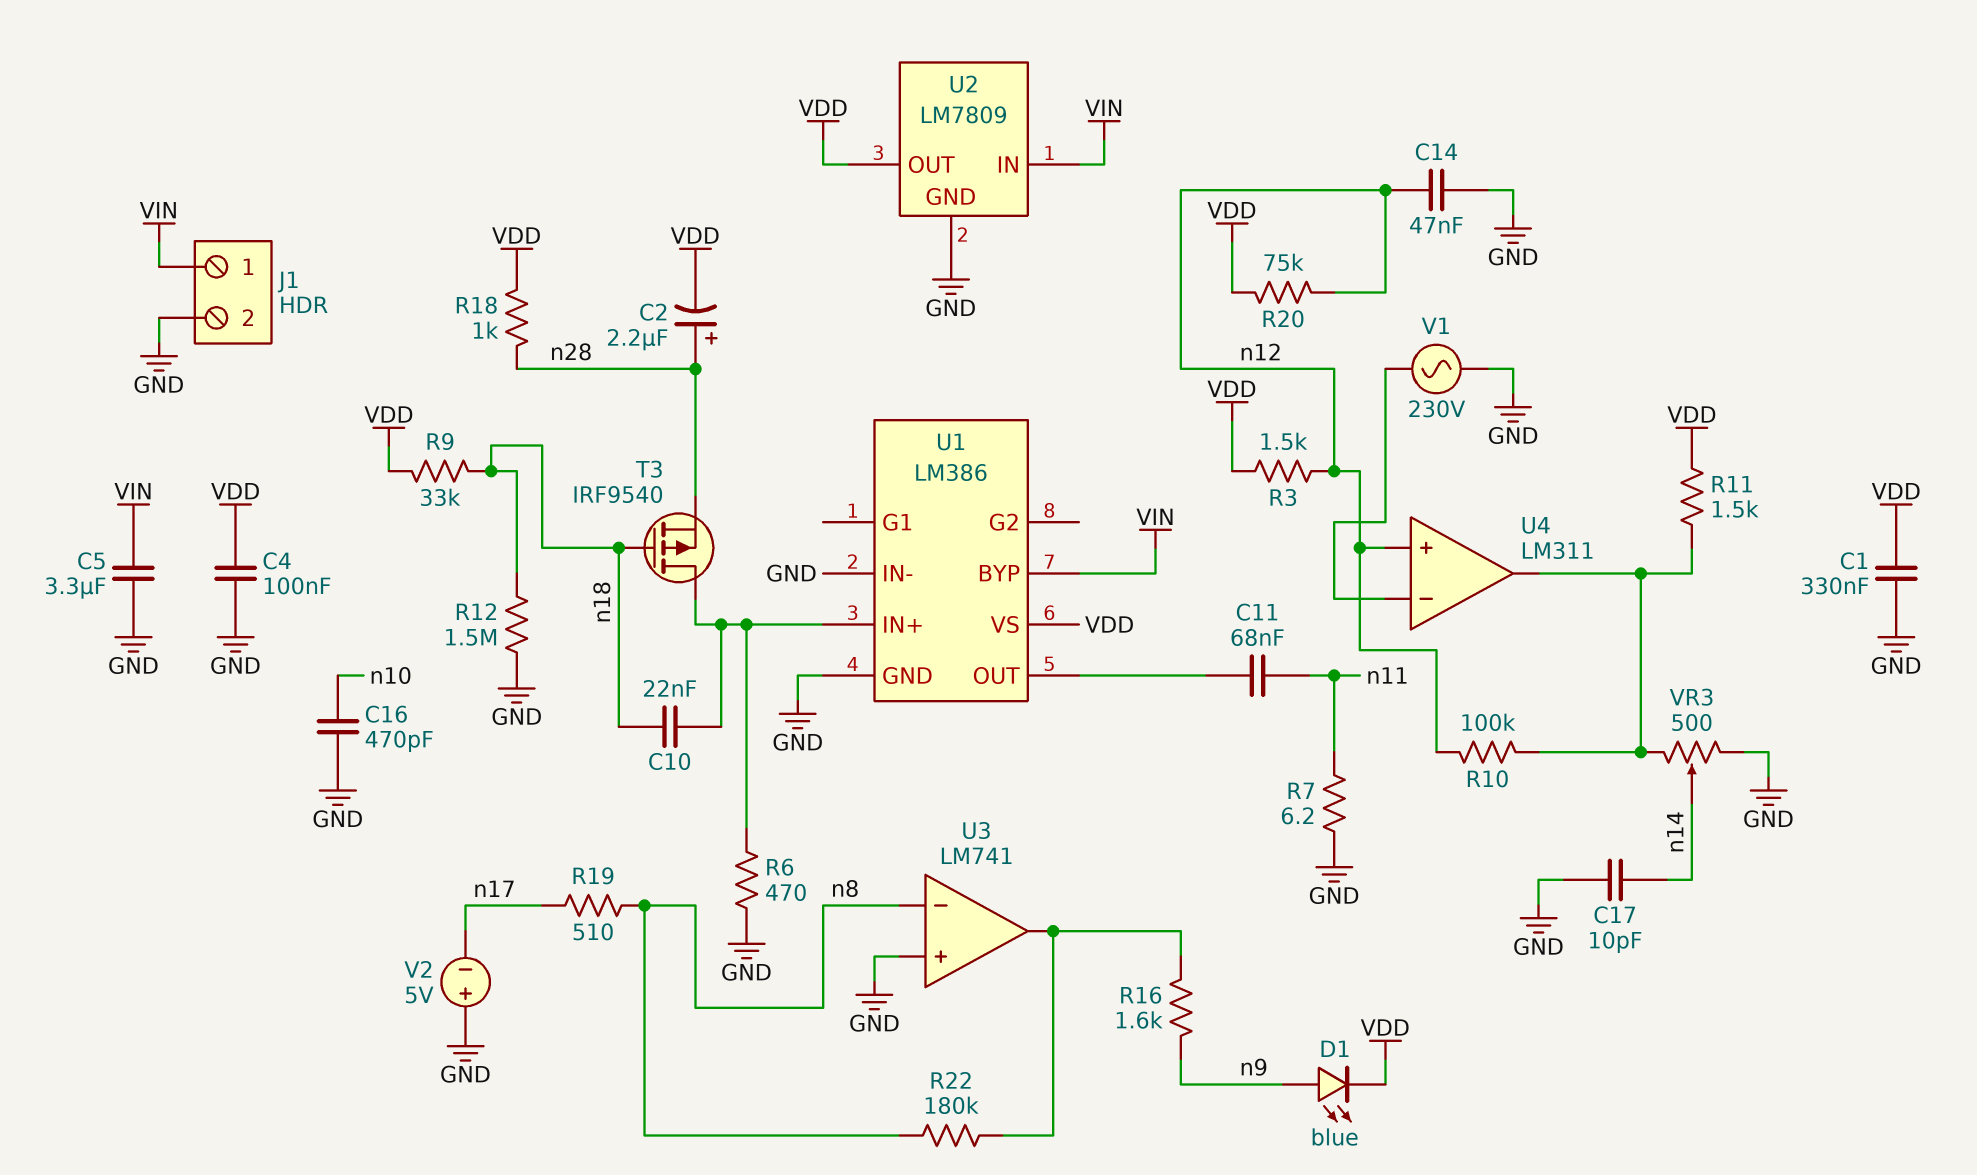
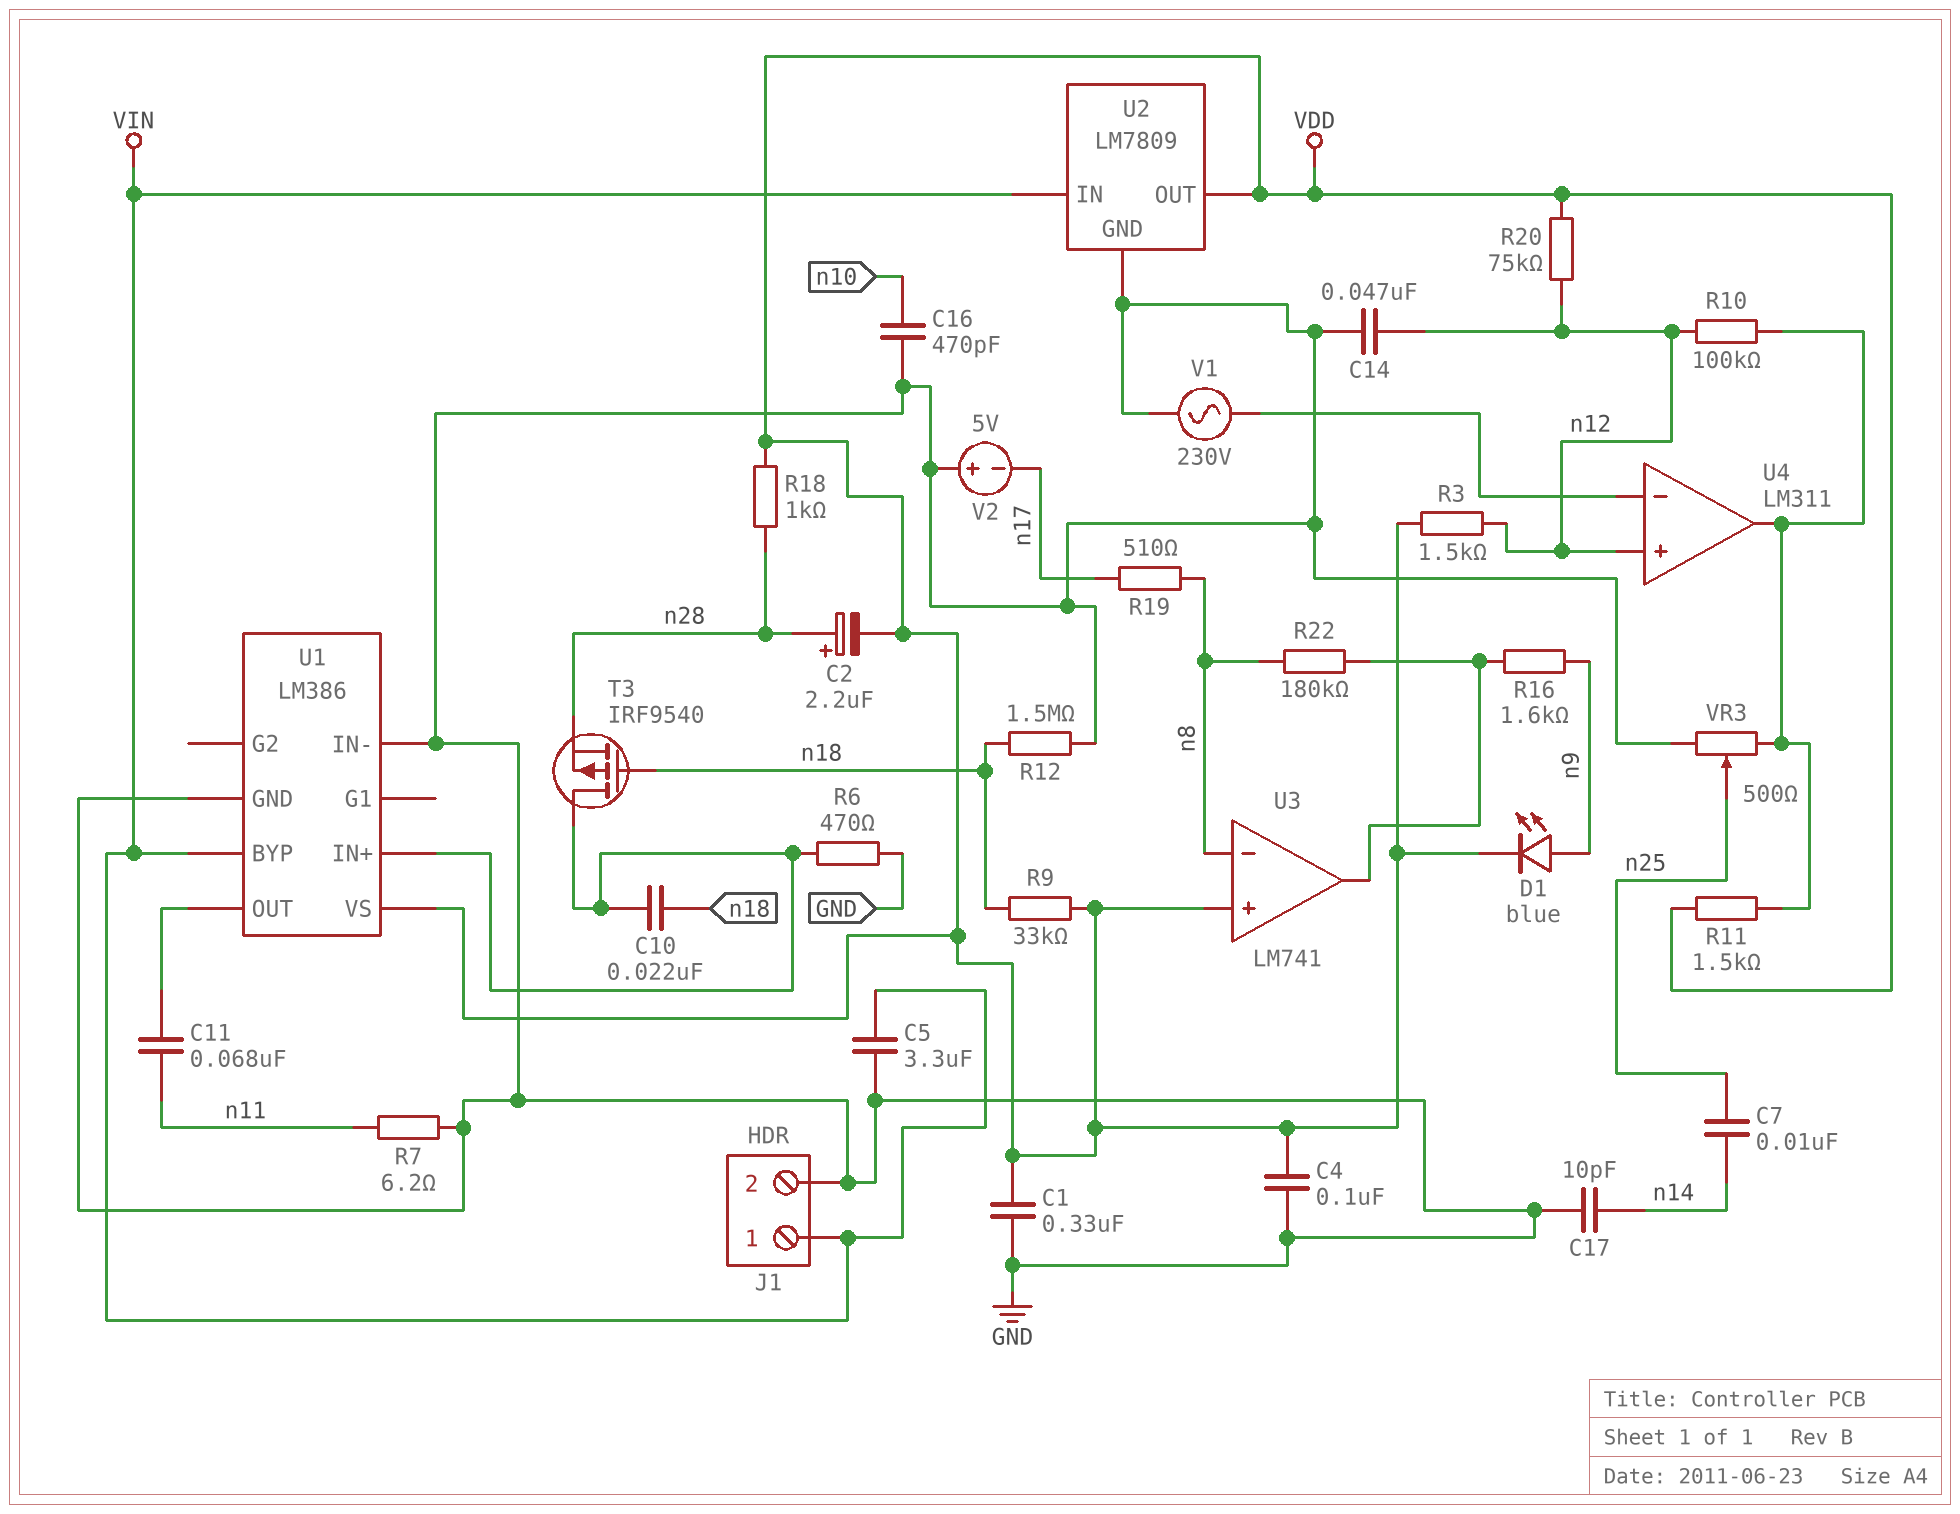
C7: none -> 10nF (n14, n25)
U3 pin in+: GND -> VDD
VR3: 500 (GND, U4/out, wiper n14) -> 500 (GND, U4/out, wiper n25)

